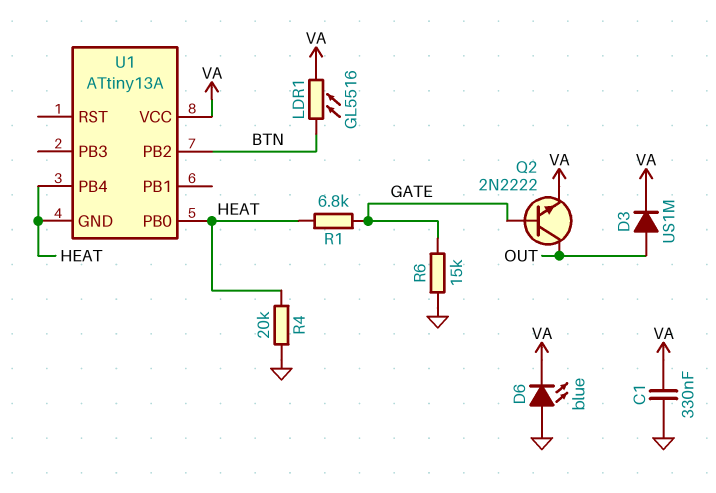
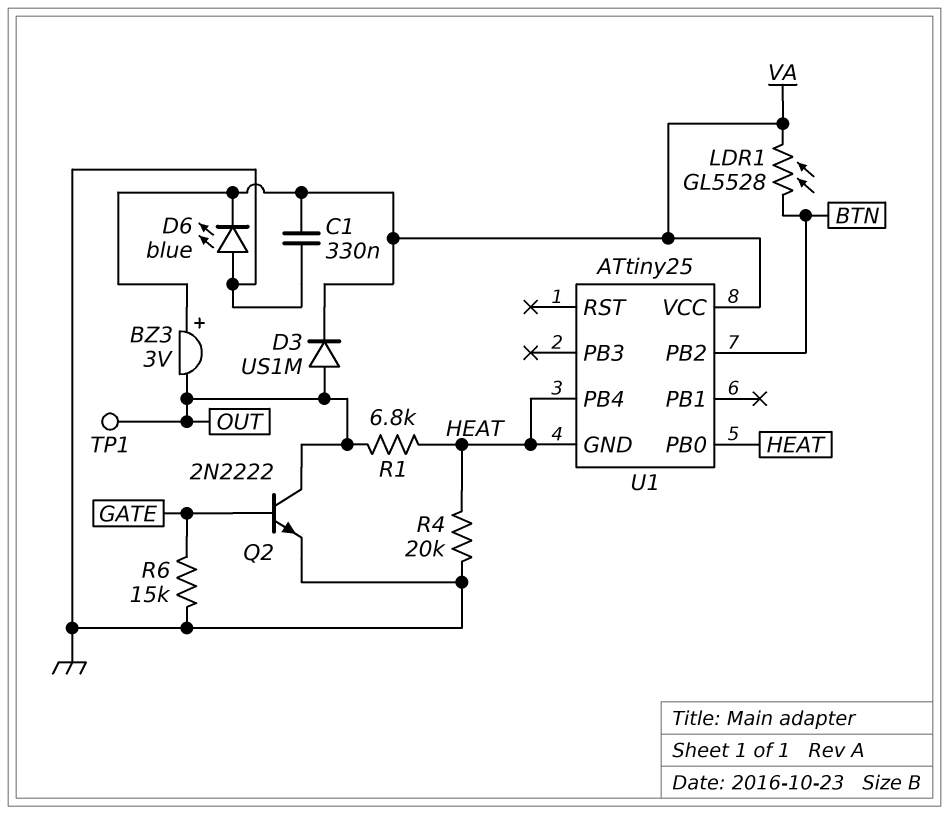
BZ3: none -> buzzer 3V (plus VA, minus OUT)
LDR1: GL5516 (BTN, VA) -> GL5528 (BTN, VA)
Q2: NPN 2N2222 (B GATE, C OUT, E VA) -> NPN 2N2222 (B GATE, C OUT, E GND)
R1: 6.8k (GATE, HEAT) -> 6.8k (HEAT, OUT)
TP1: none -> test point (OUT)
U1: ATtiny13A -> ATtiny25

